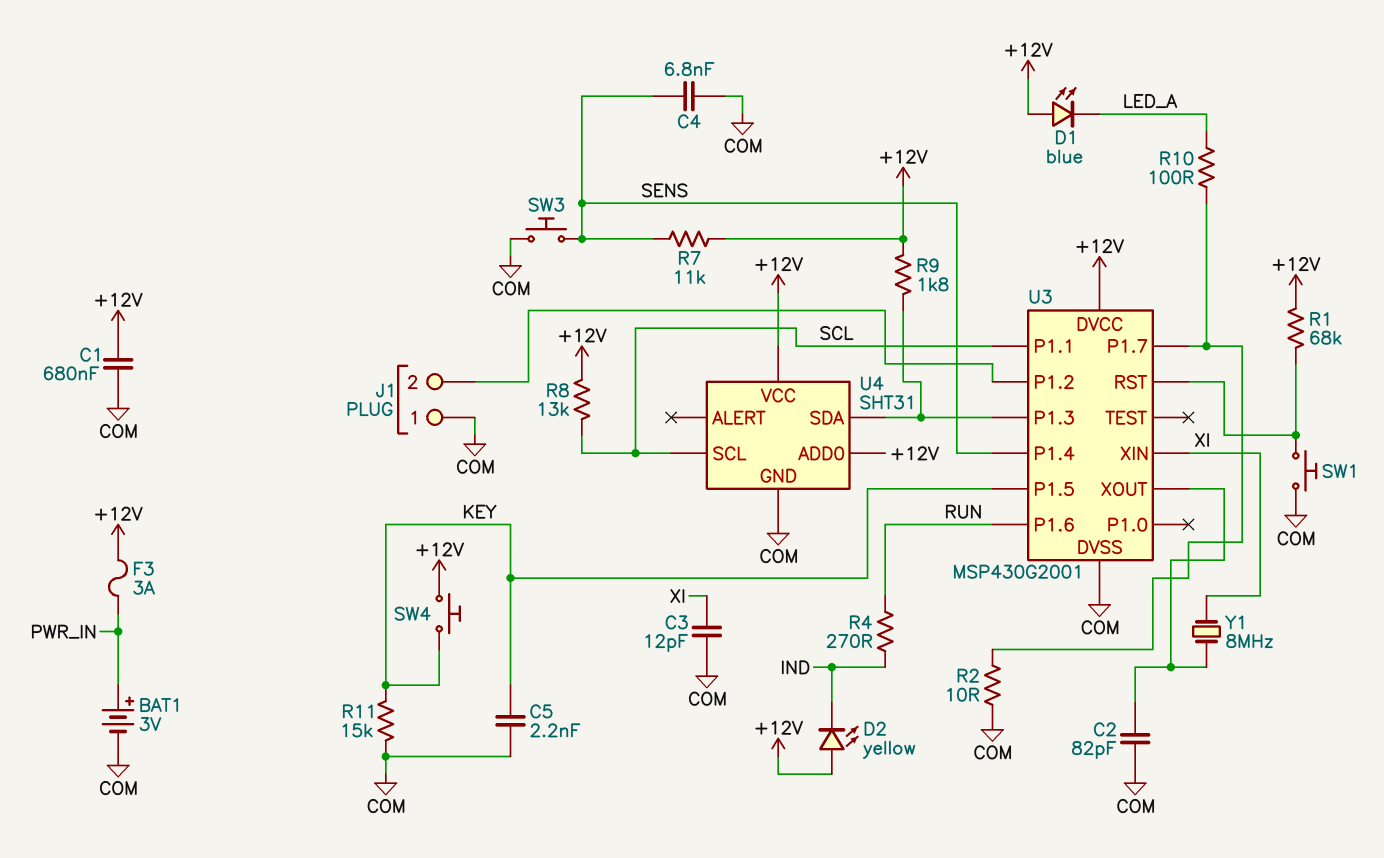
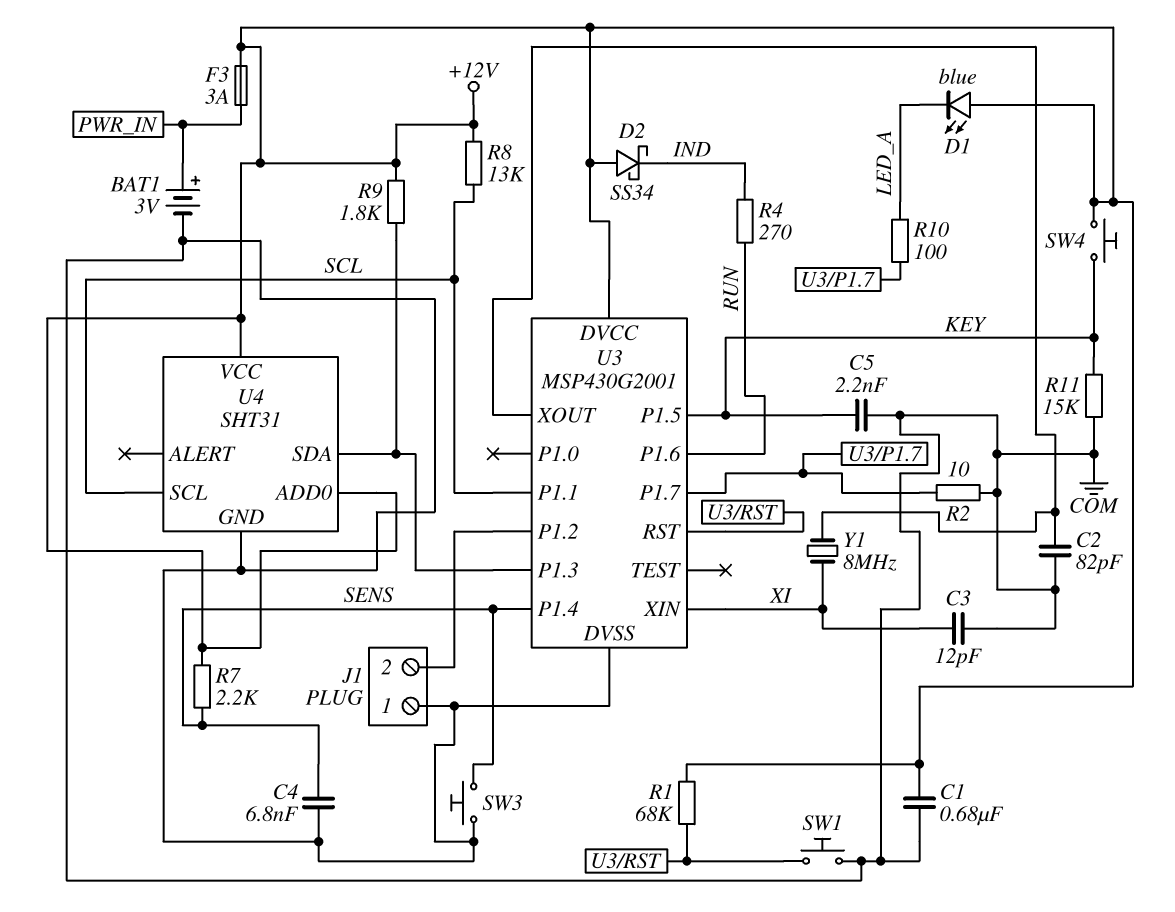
D2: LED yellow (A +12V, K IND) -> schottky SS34 (A +12V, K IND)
R7: 11k (+12V, SENS) -> 2.2k (+12V, SENS)

